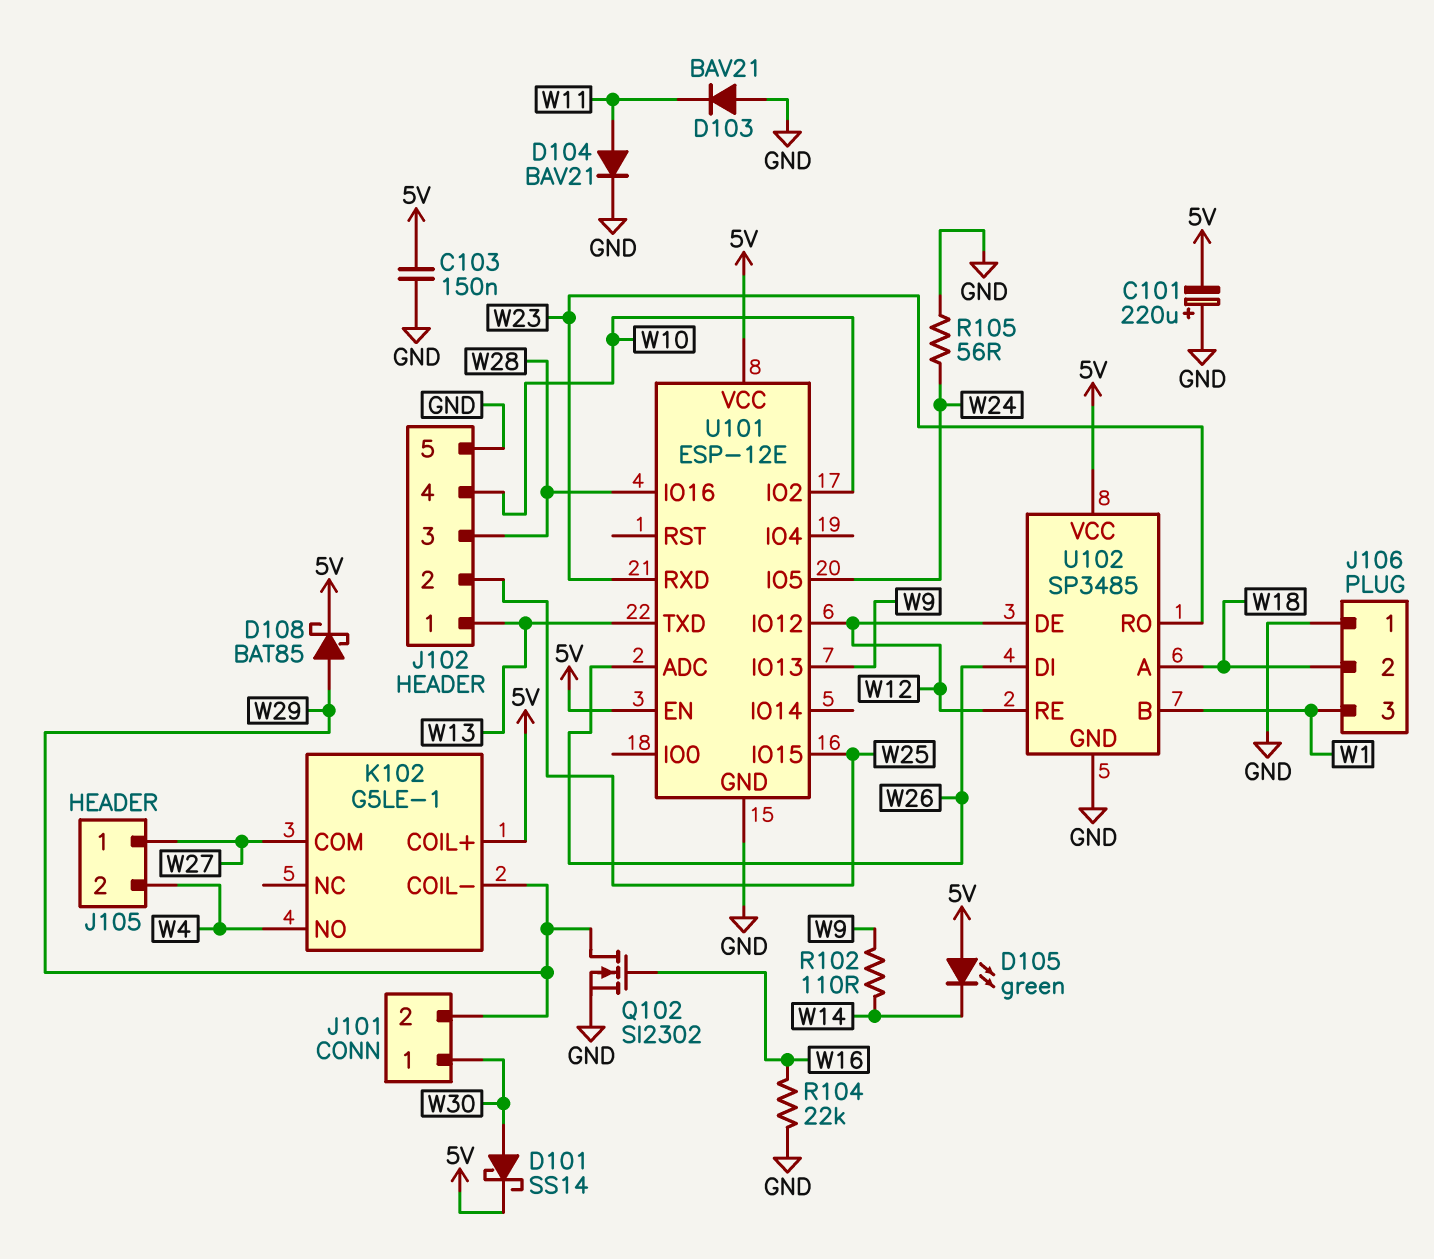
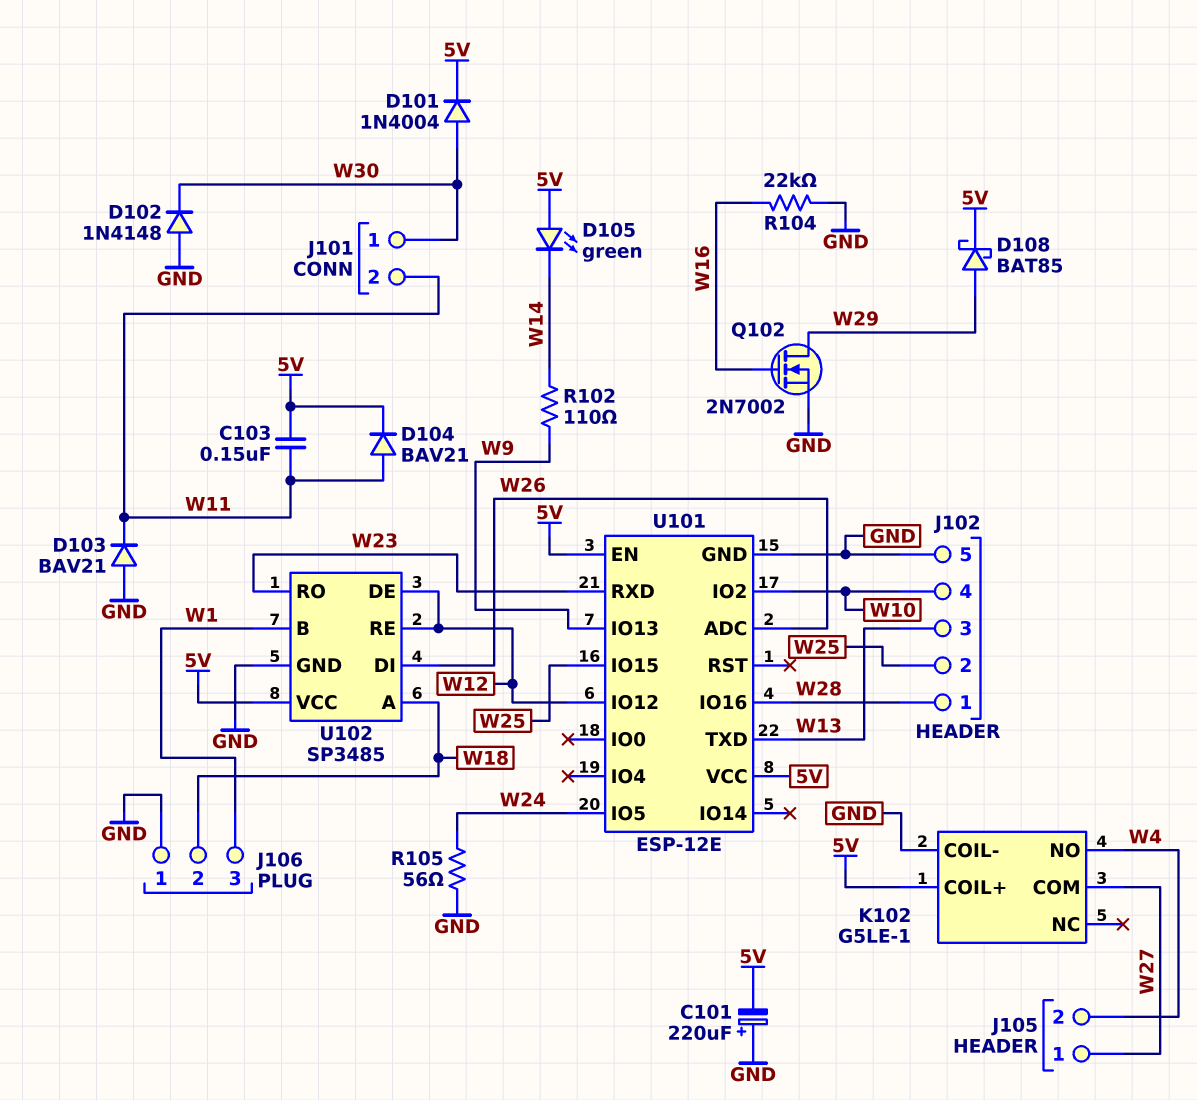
C103: 150nF (5V, GND) -> 150nF (5V, W11)
D101: schottky SS14 (A W30, K 5V) -> diode 1N4004 (A W30, K 5V)
D102: none -> diode 1N4148 (A GND, K W30)
D104: diode BAV21 (A W11, K GND) -> diode BAV21 (A W11, K 5V)
J101 pin 2: W29 -> W11
J102 pin 1: W13 -> W28
J102 pin 3: W28 -> W13
K102 pin COIL-: W29 -> GND
Q102: NMOS SI2302 (G W16, D W29, S GND) -> NMOS 2N7002 (G W16, D W29, S GND)

